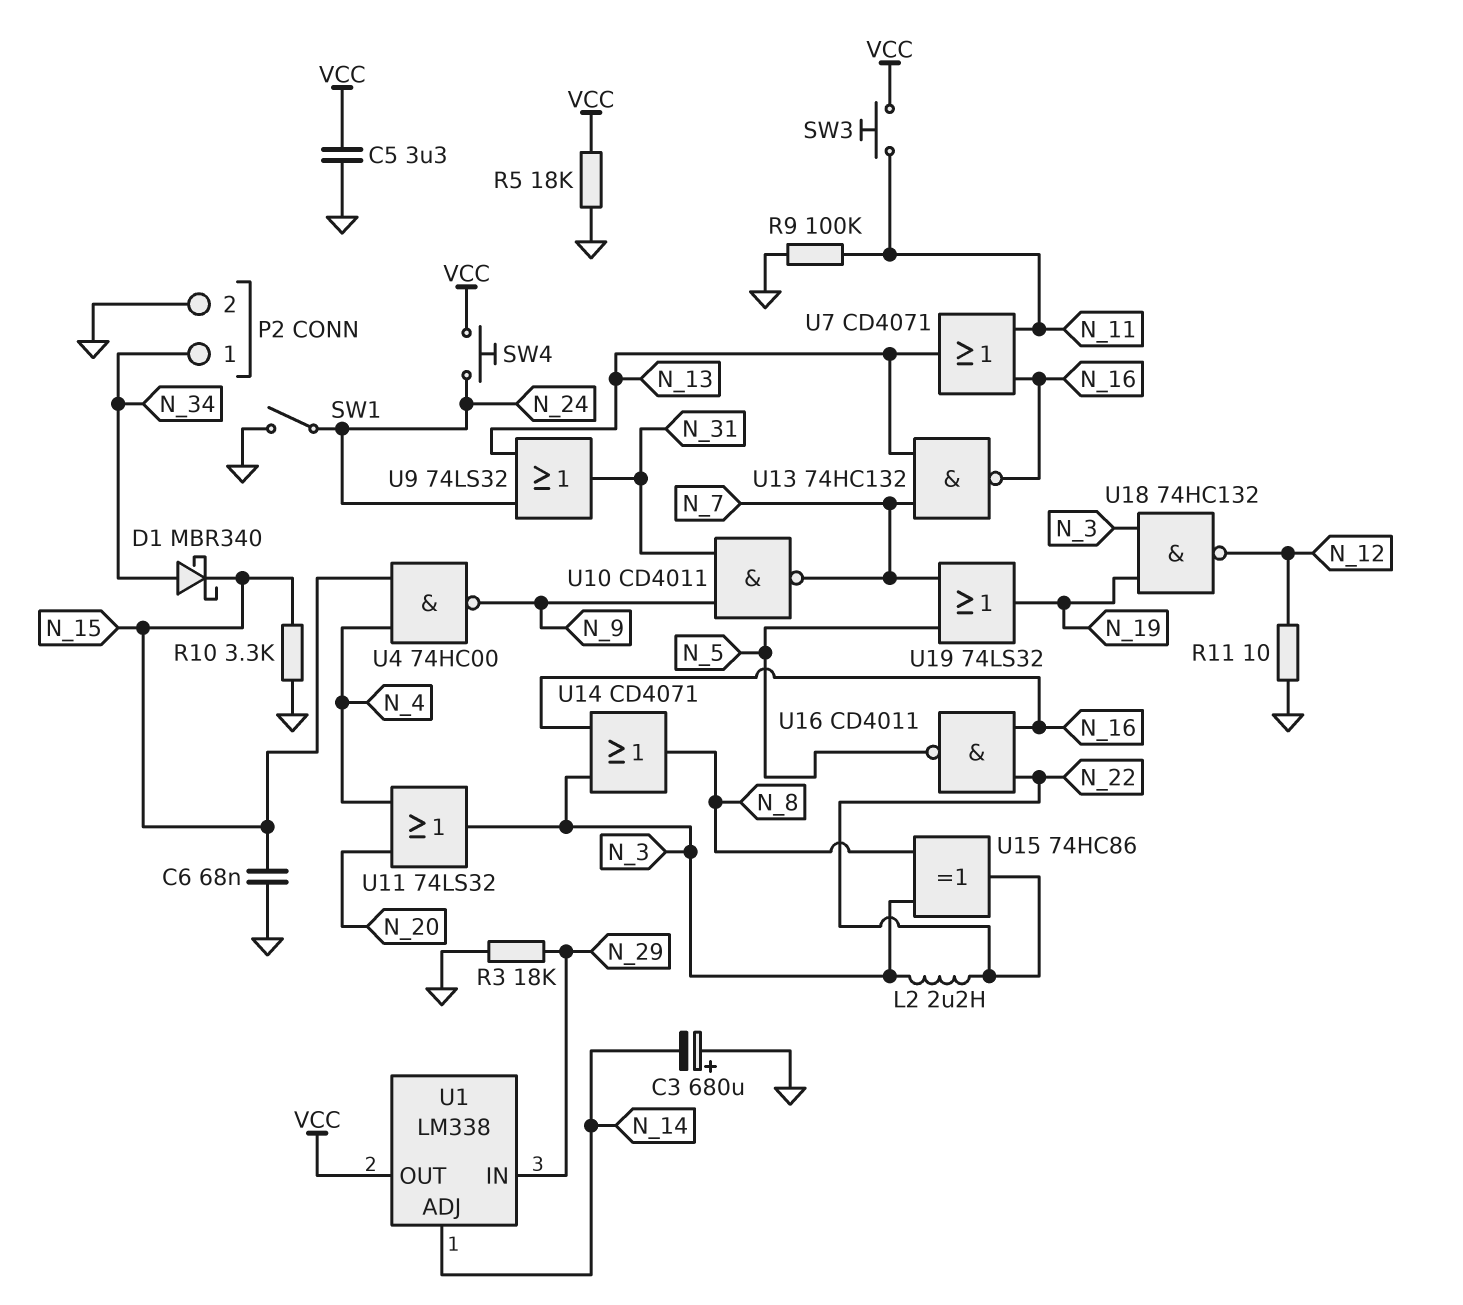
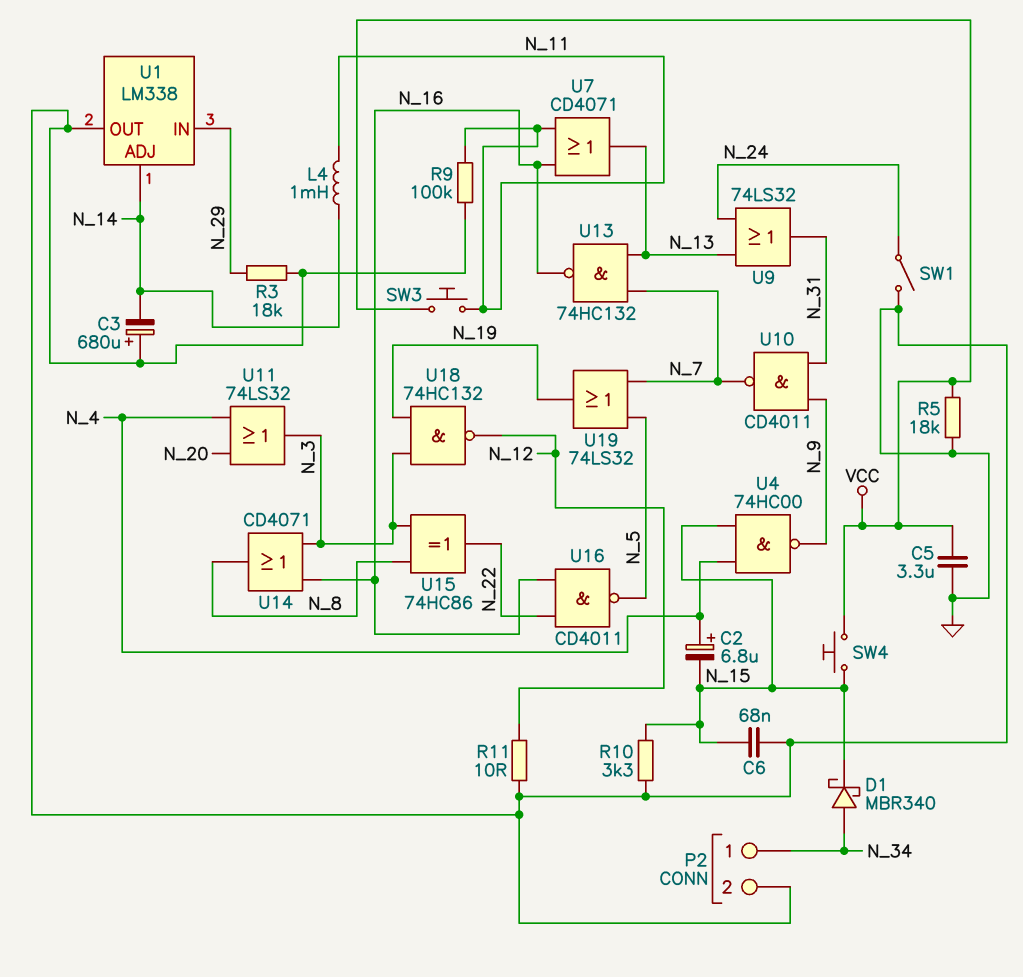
C2: none -> 6.8uF (plus N_4, minus N_15)
L2: 2.2uH (N_3, N_22) -> none
L4: none -> 1mH (N_11, N_14)
SW4: button (N_24, VCC) -> button (N_15, VCC)
U1 pin OUT: VCC -> GND

